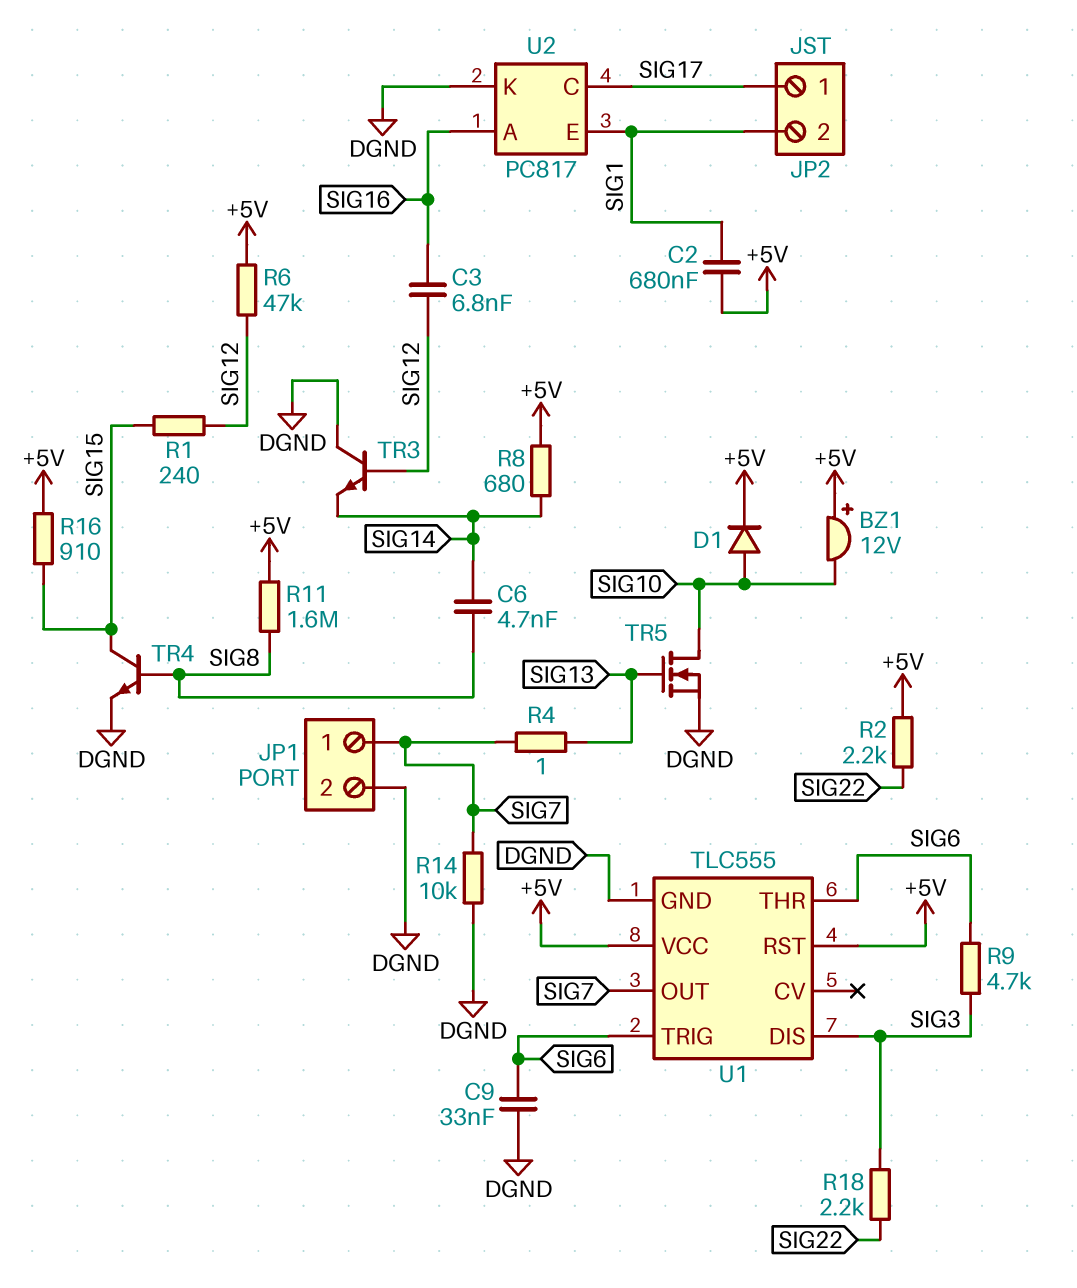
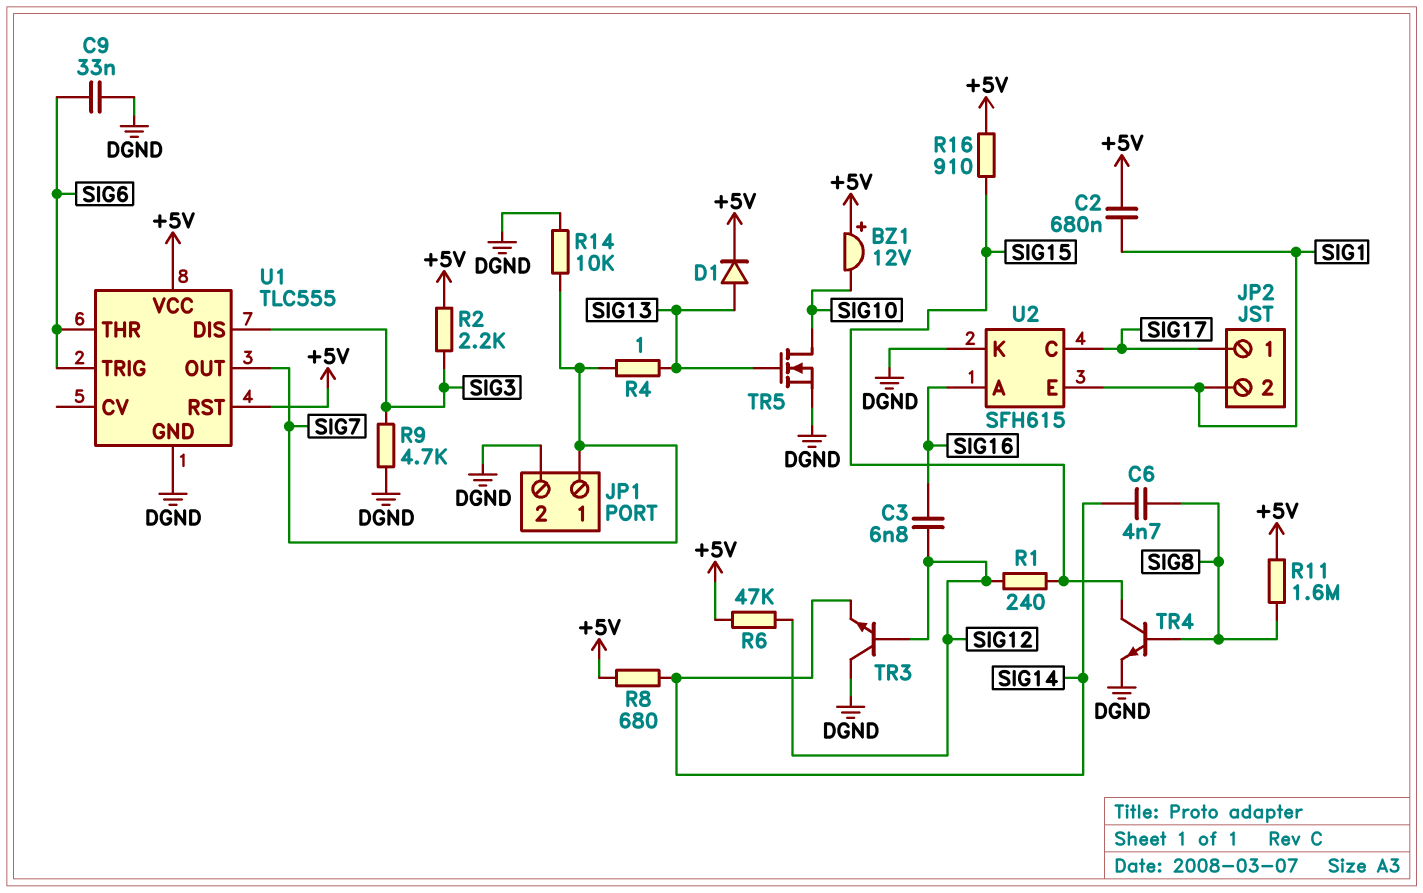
D1: diode (A SIG10, K +5V) -> diode (A SIG13, K +5V)
R2: 2.2k (+5V, SIG22) -> 2.2k (+5V, SIG3)
R9: 4.7k (SIG3, SIG6) -> 4.7k (DGND, SIG3)
R18: 2.2k (SIG3, SIG22) -> none
U2: PC817 -> SFH615

